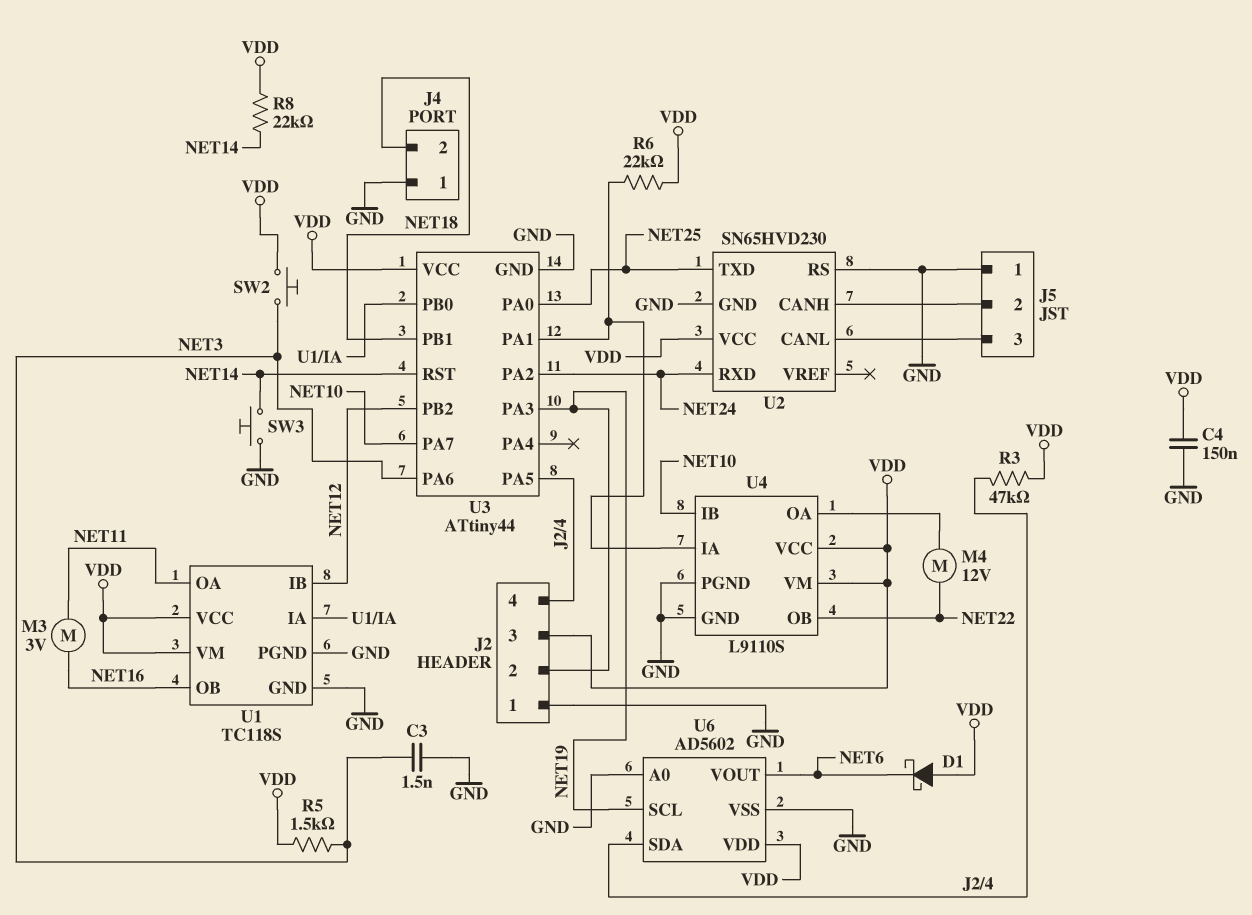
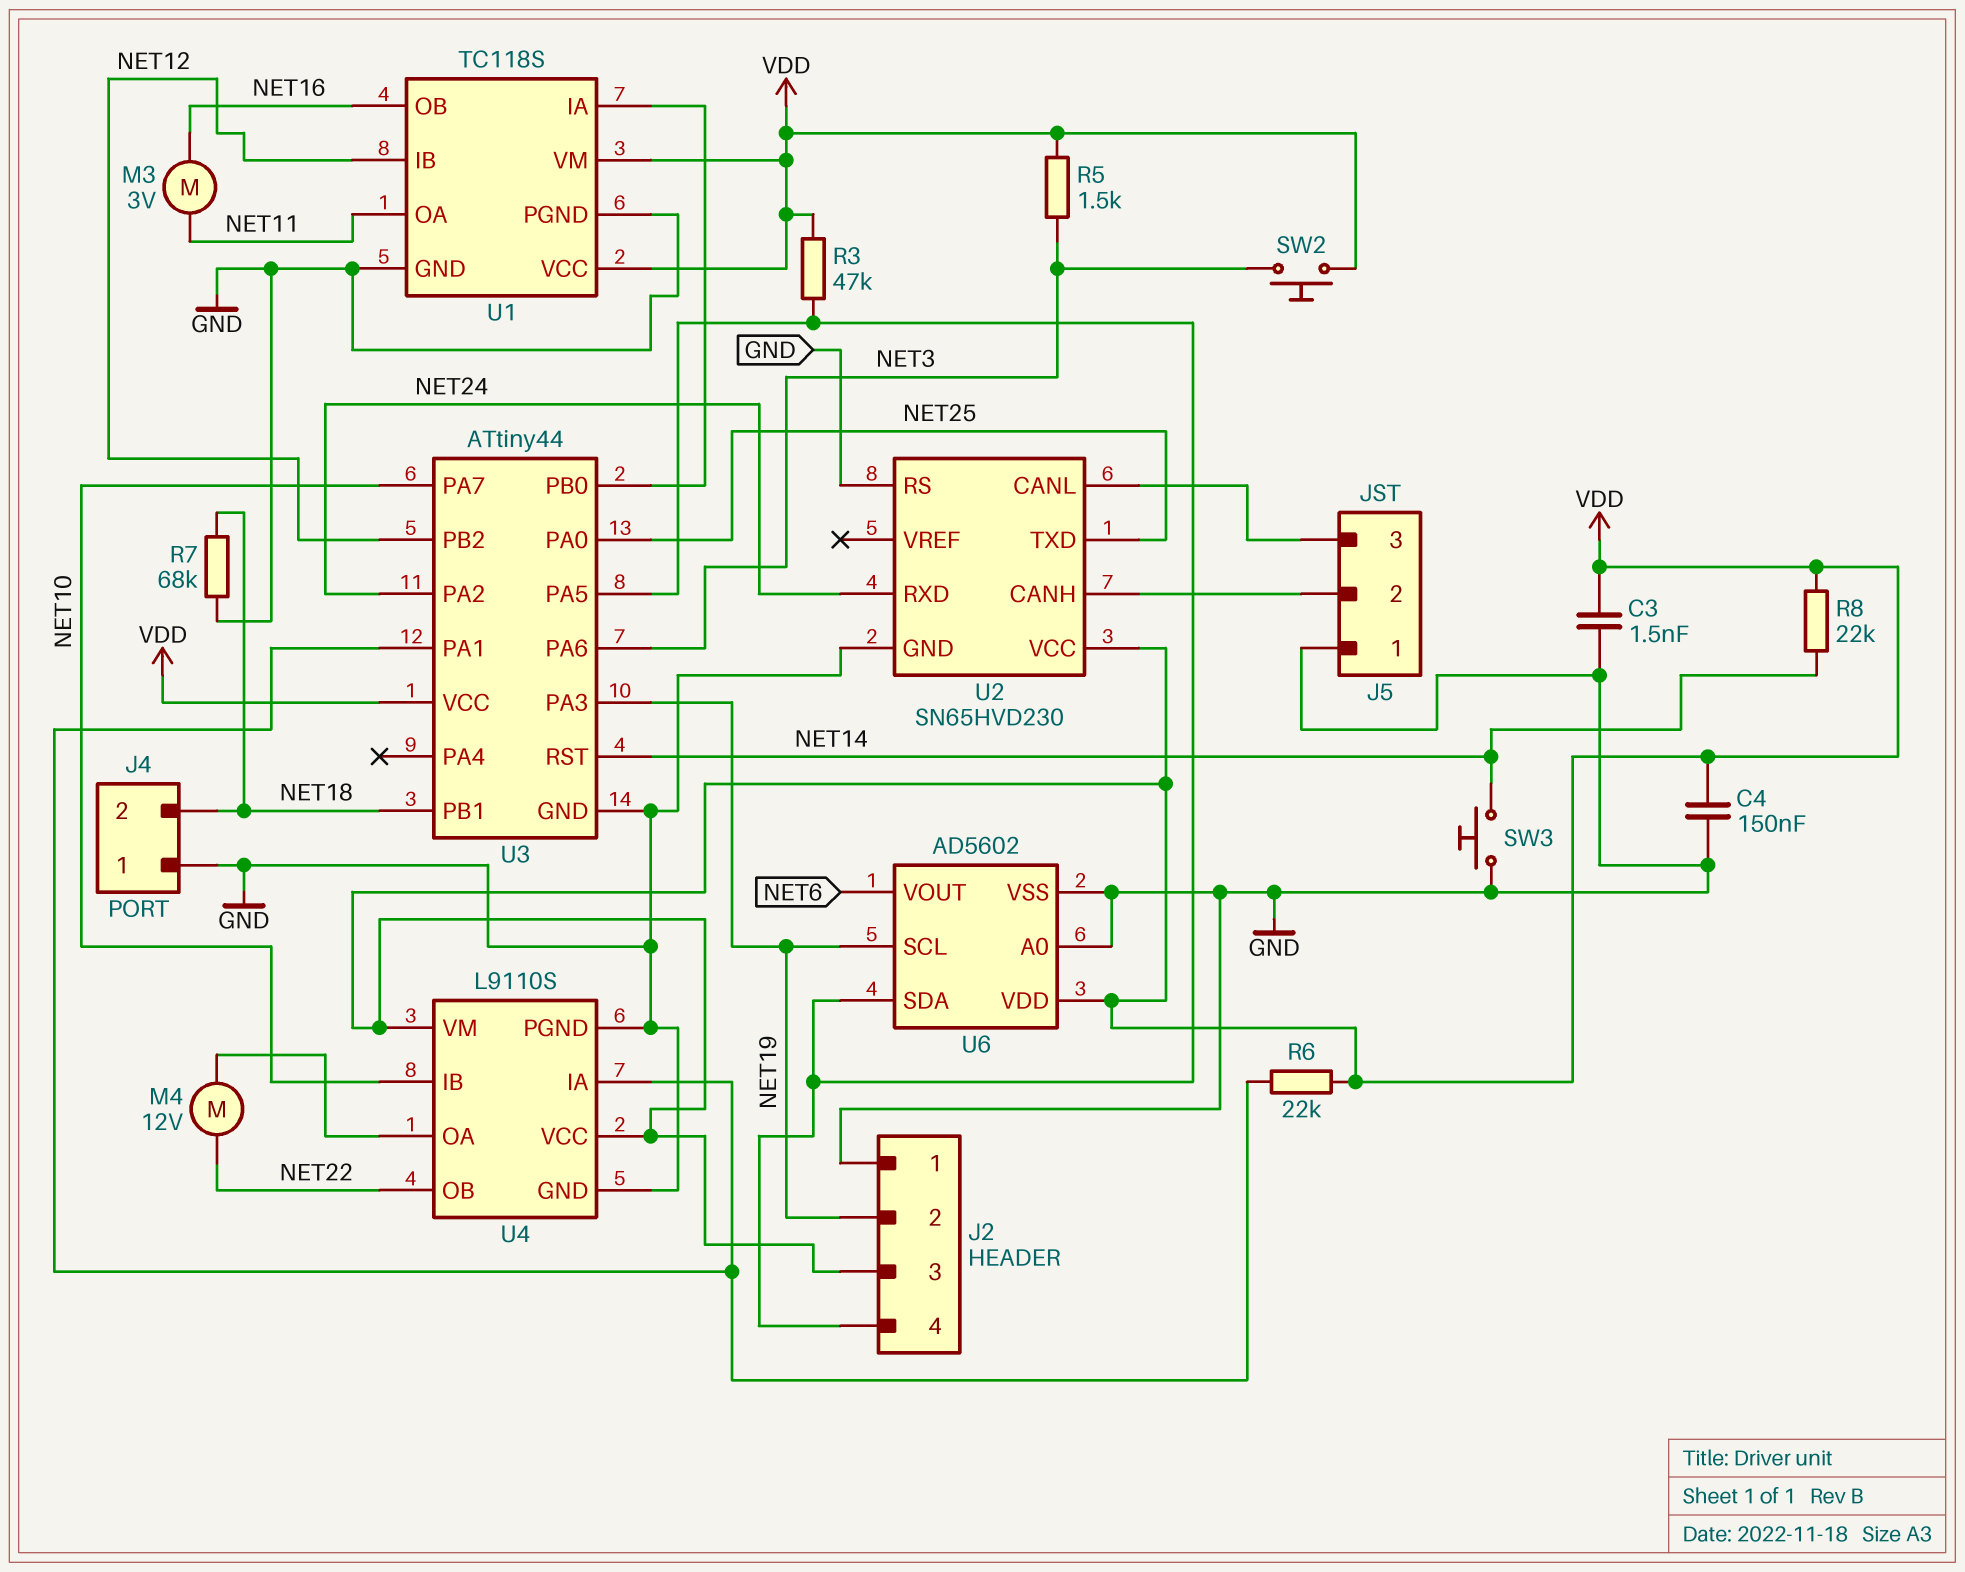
C3: 1.5nF (GND, NET3) -> 1.5nF (GND, VDD)
D1: schottky (A VDD, K NET6) -> none
R7: none -> 68k (GND, NET18)

